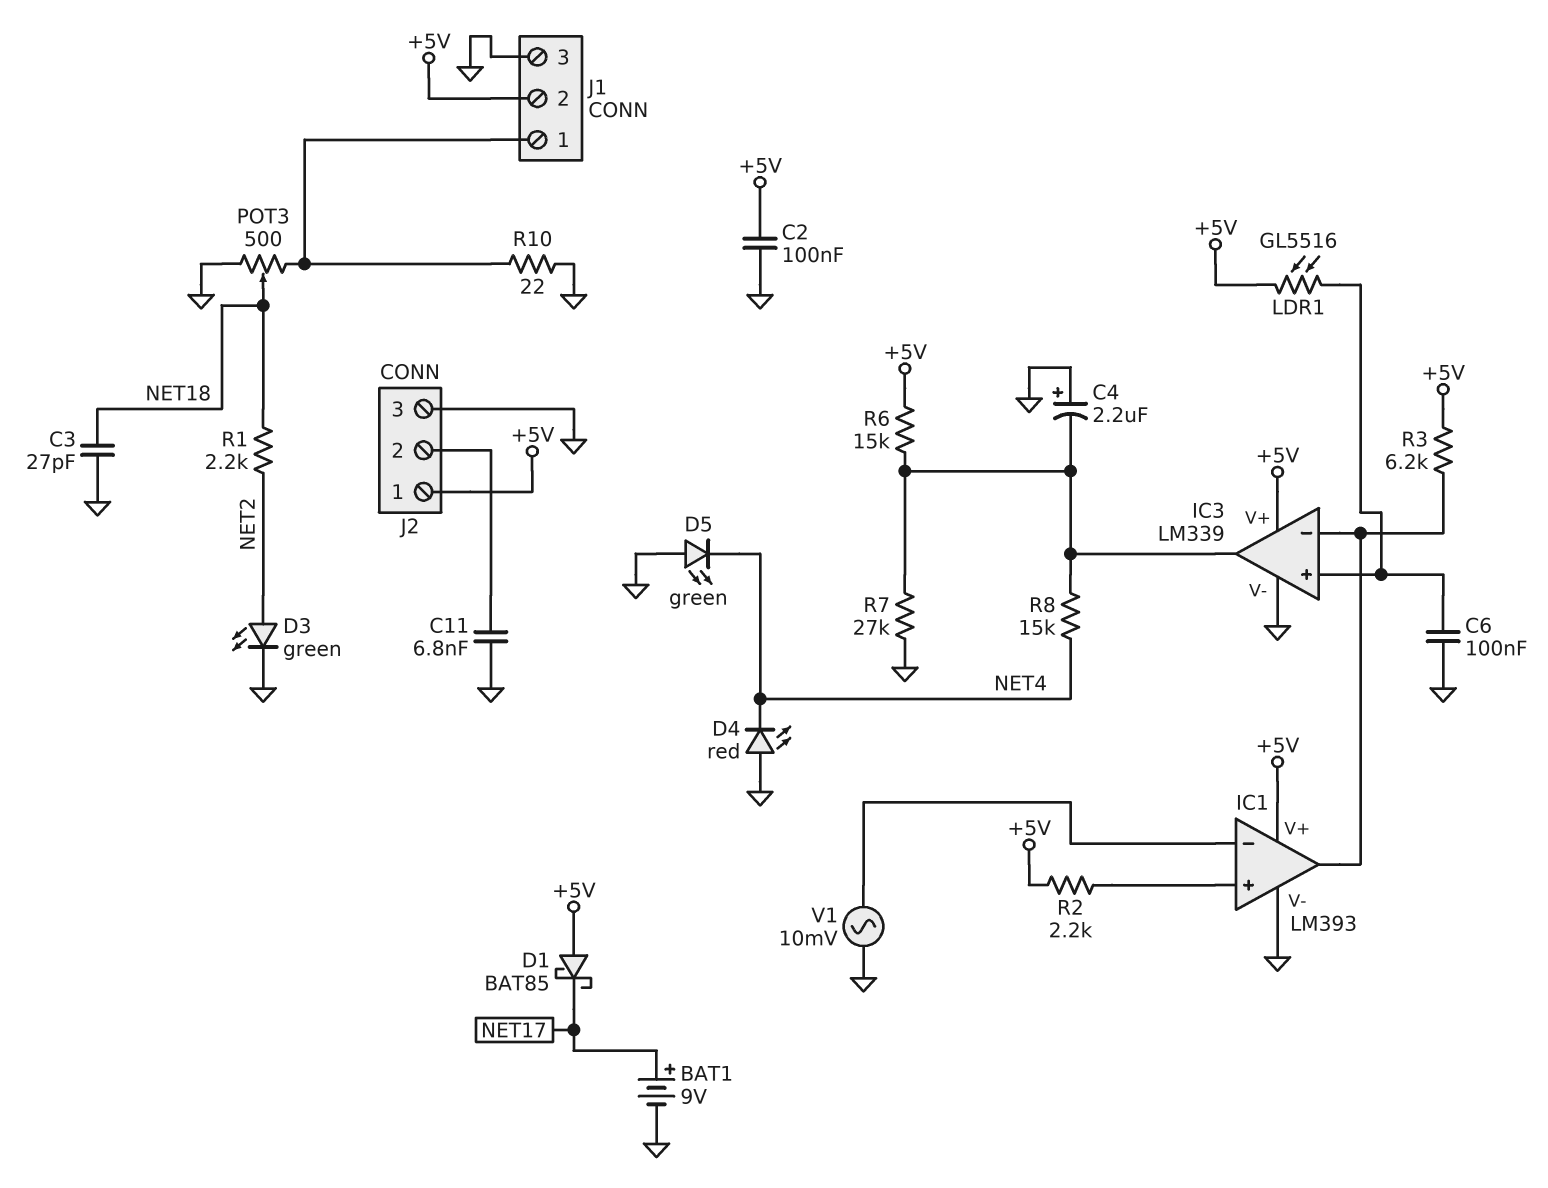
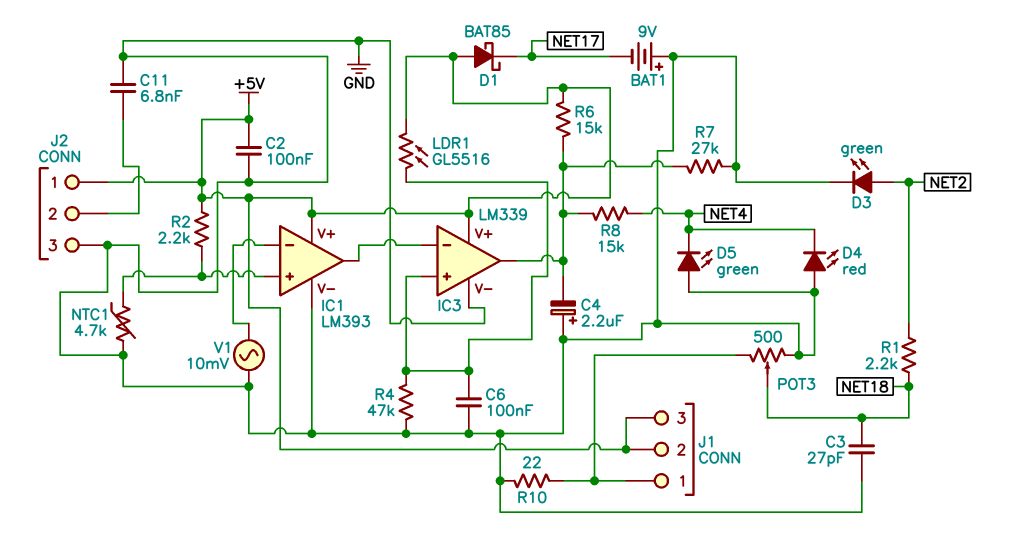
BAT1: 9V (plus NET17, minus GND) -> 9V (plus GND, minus NET17)
J1 pin 3: GND -> +5V
NTC1: none -> 4.7k (GND, IC1/in+)
R3: 6.2k (+5V, IC1/out) -> none
R4: none -> 47k (GND, IC3/in+)

